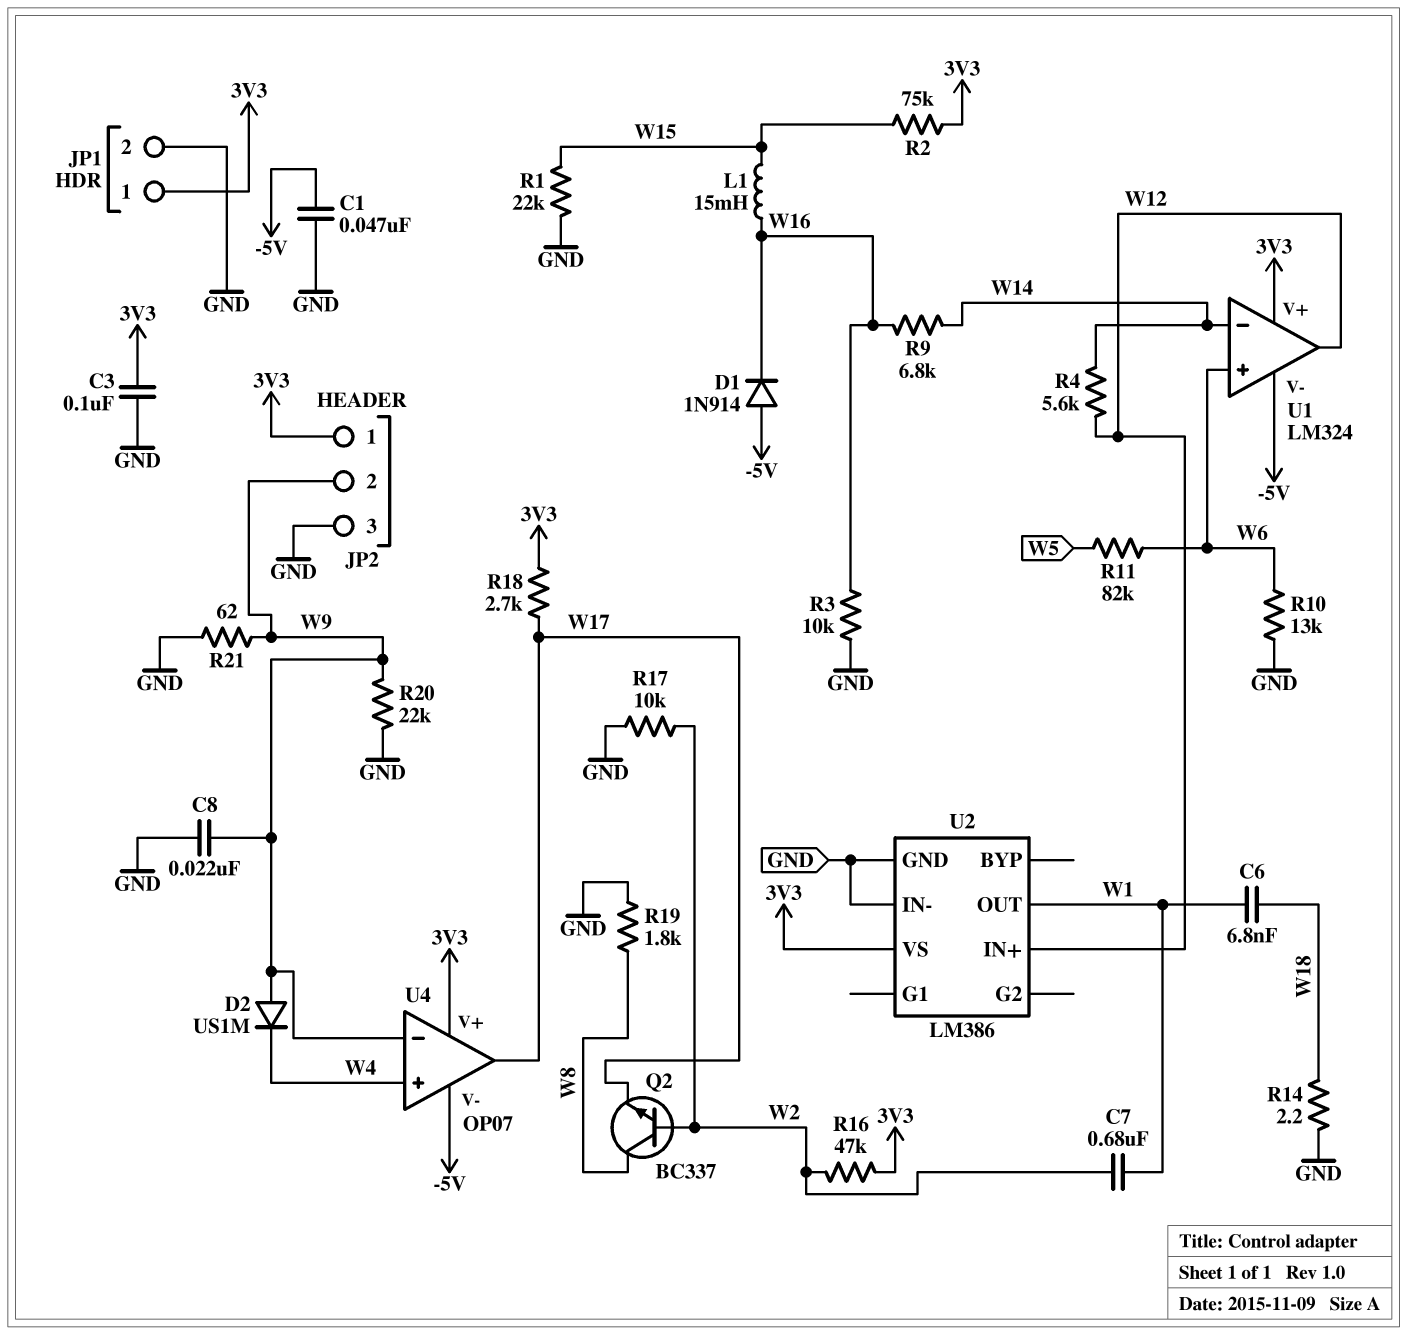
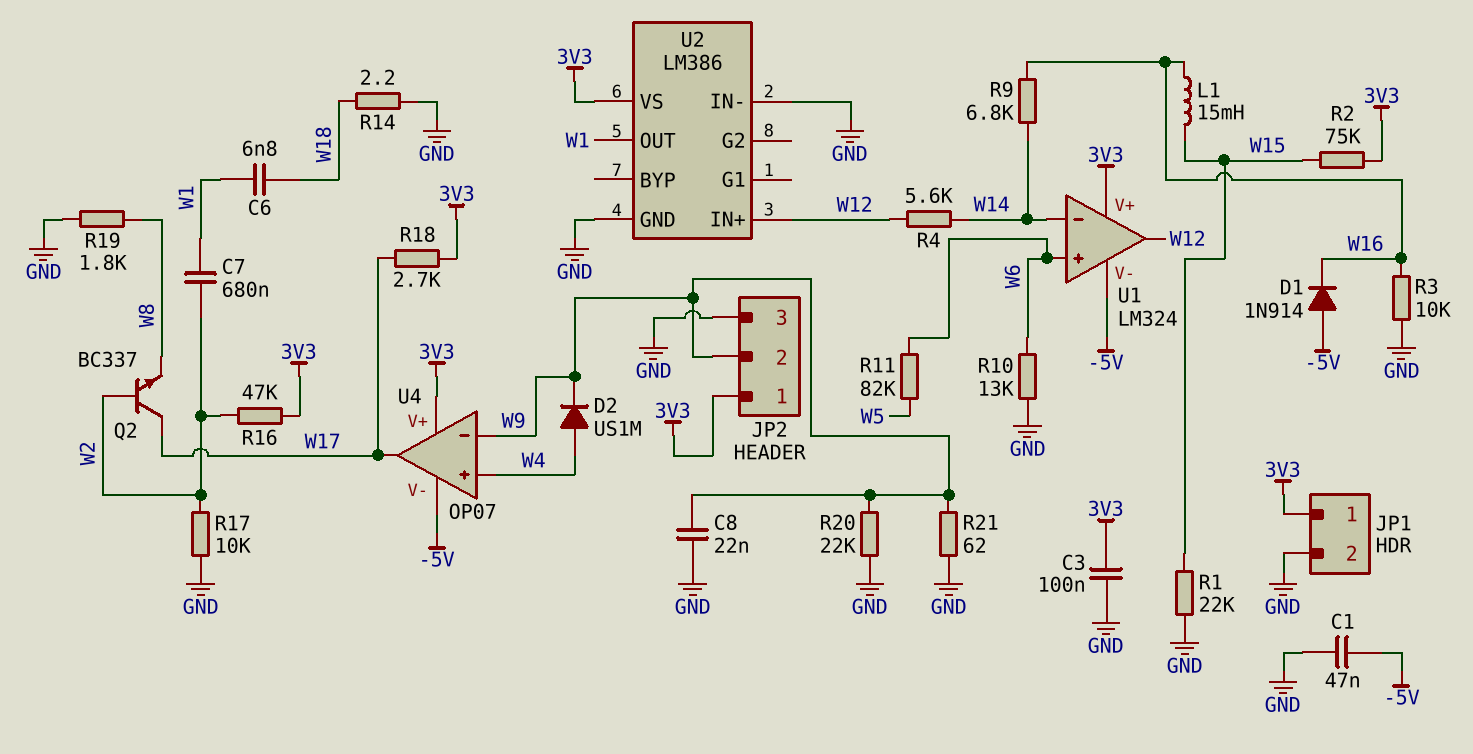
D2: diode US1M (A W9, K W4) -> diode US1M (A W4, K W9)
Q2: NPN BC337 (B W2, C W8, E W17) -> NPN BC337 (B W2, C W17, E W8)

